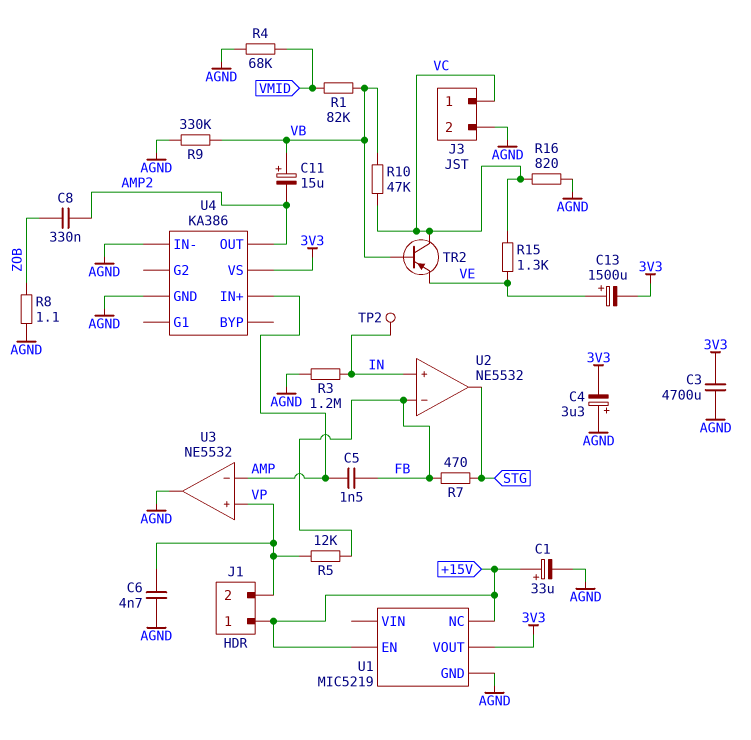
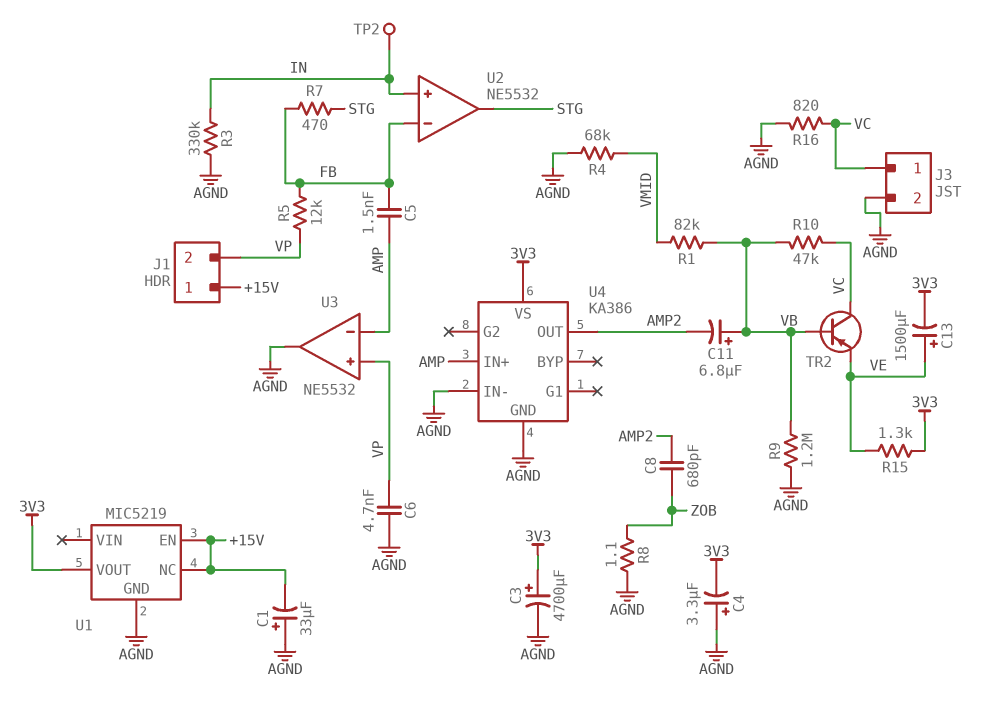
C1: 33uF (plus +15V, minus AGND) -> 33uF (plus AGND, minus +15V)
C3: 4700uF (3V3, AGND) -> 4700uF (plus 3V3, minus AGND)
C8: 330nF (AMP2, ZOB) -> 680pF (AMP2, ZOB)
C11: 15uF (plus VB, minus AMP2) -> 6.8uF (plus VB, minus AMP2)
R3: 1.2M (AGND, IN) -> 330k (AGND, IN)
R9: 330k (AGND, VB) -> 1.2M (AGND, VB)
R15: 1.3k (VC, VE) -> 1.3k (3V3, VE)

